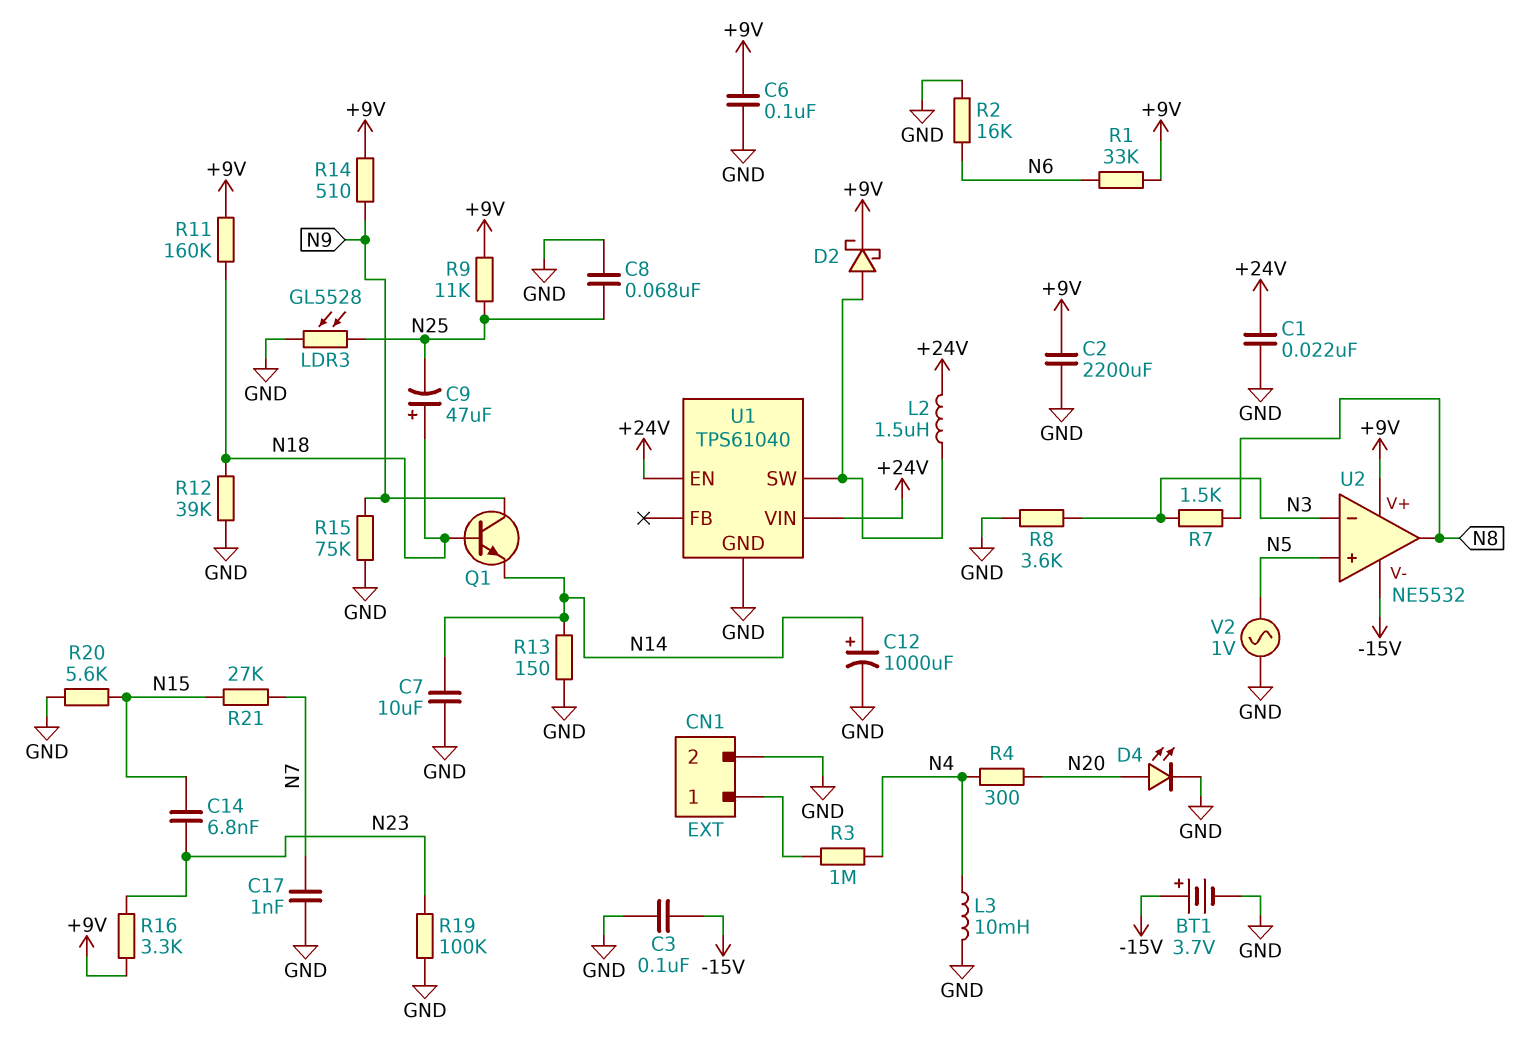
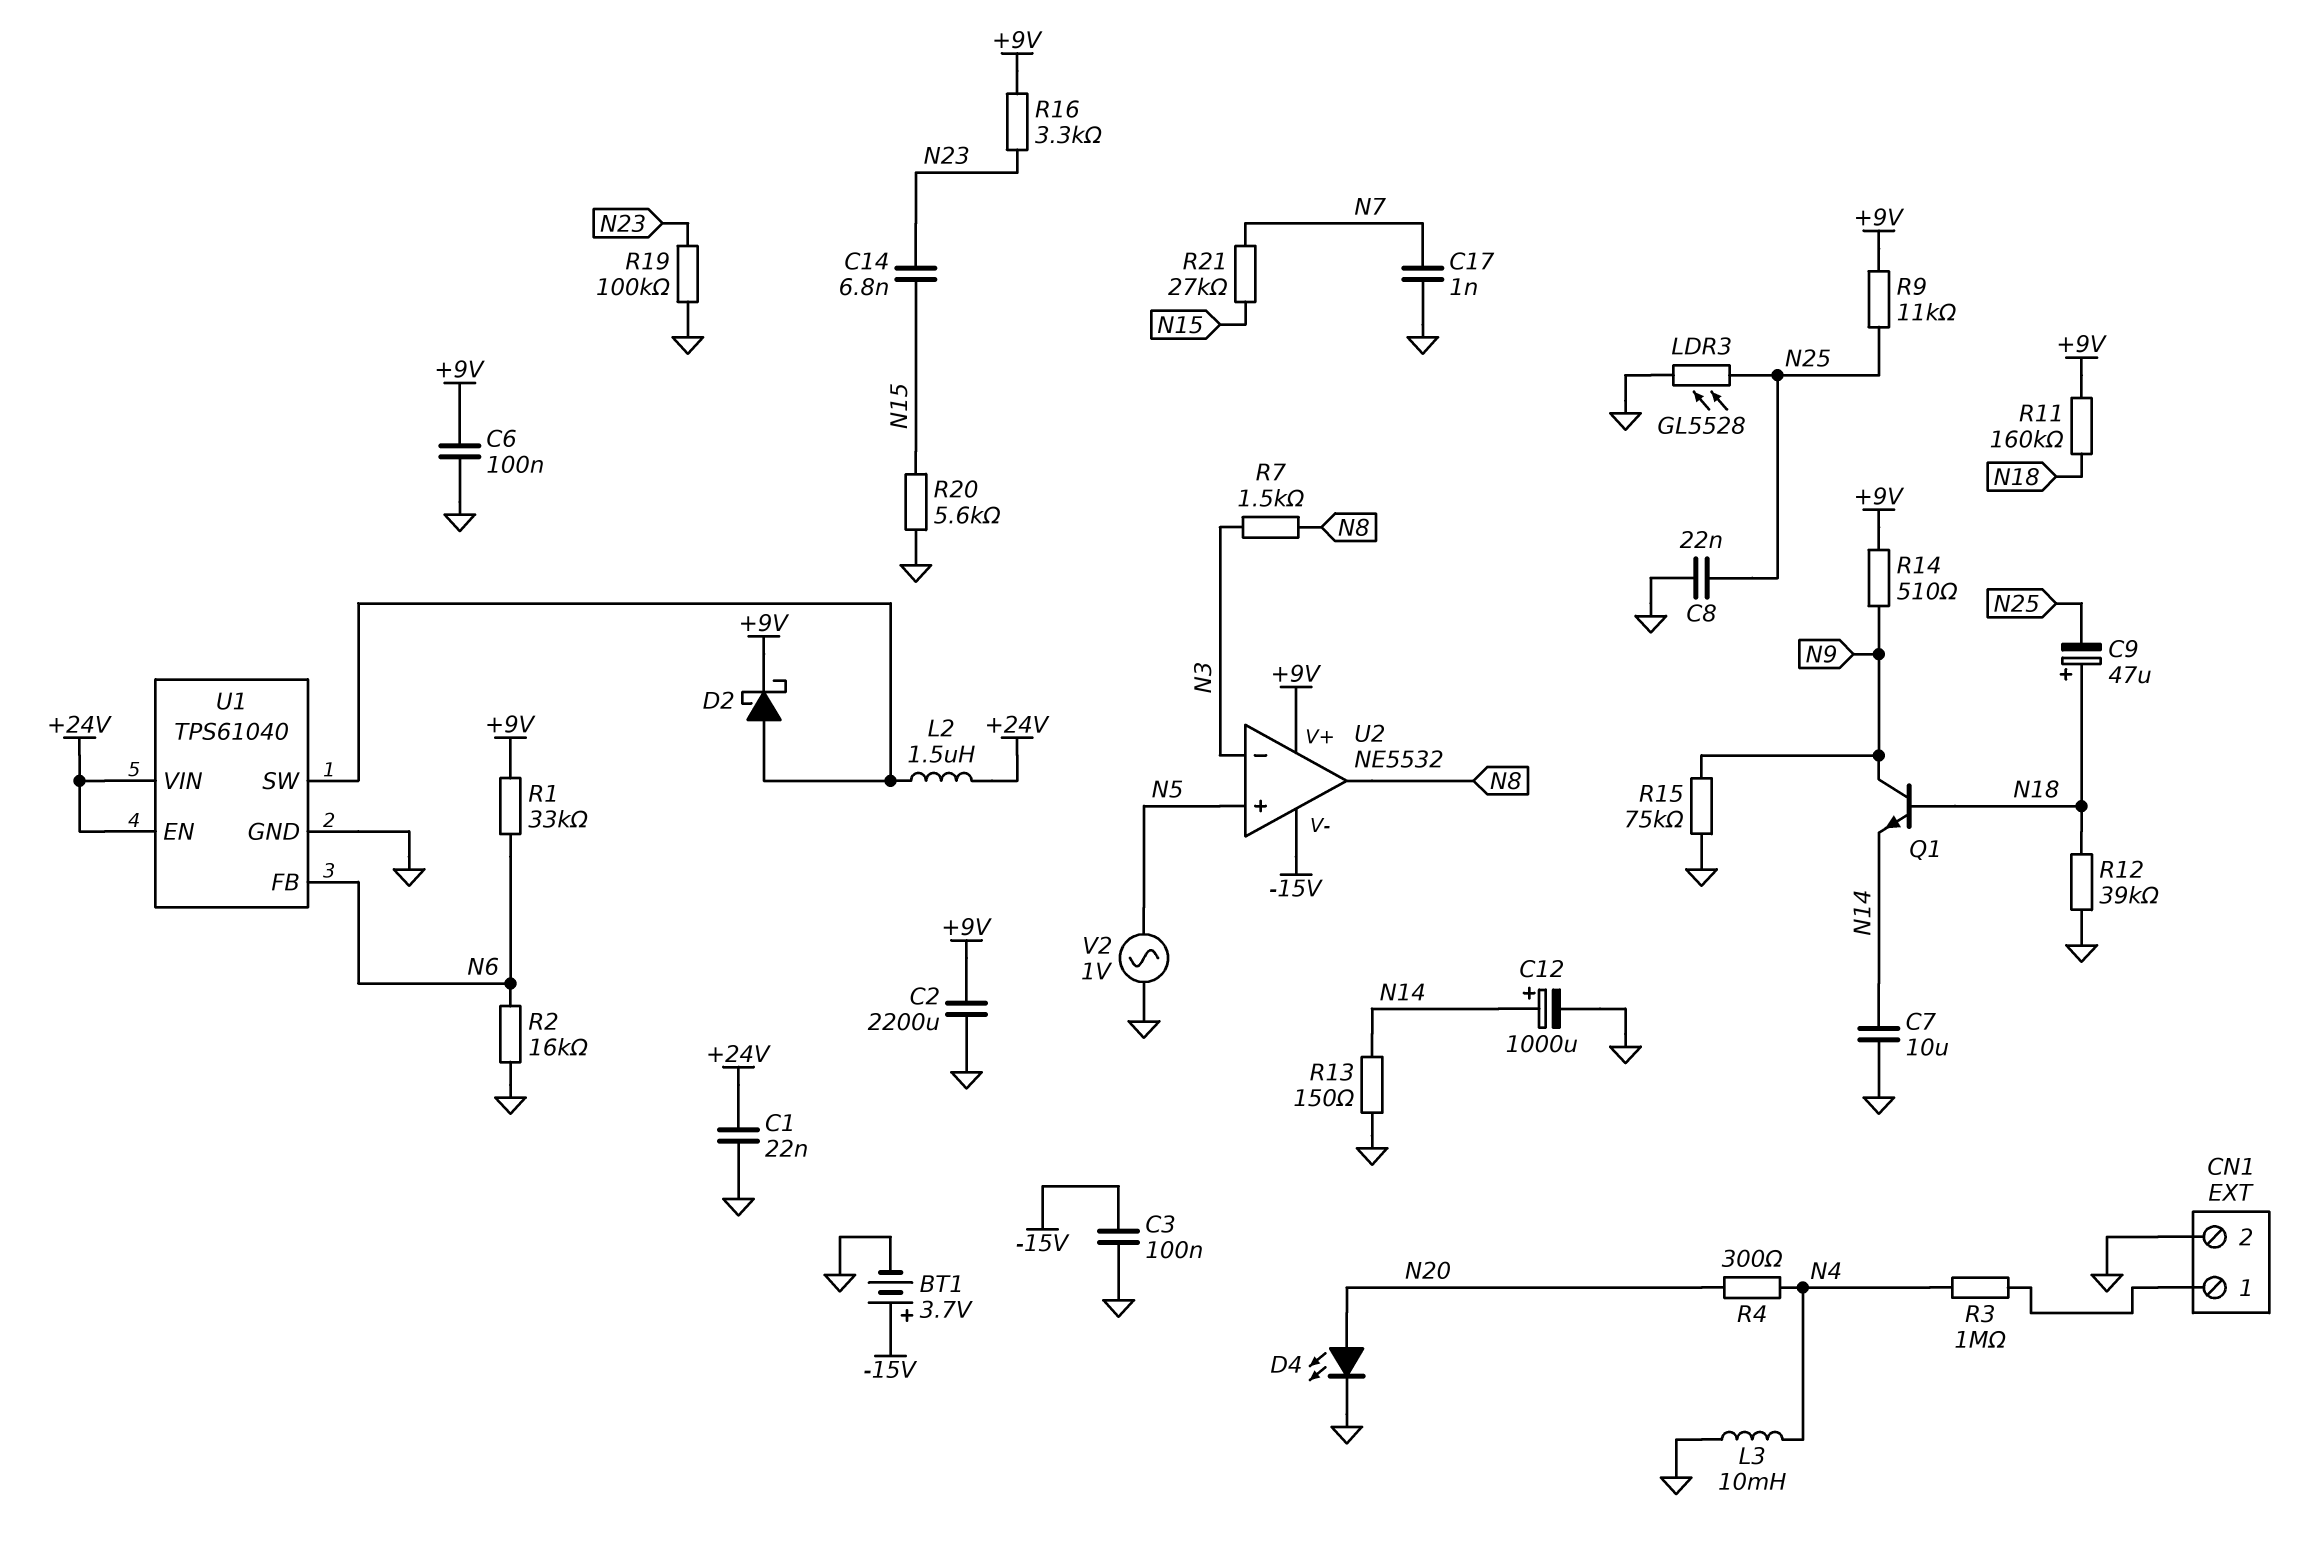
C8: 68nF (GND, N25) -> 22nF (GND, N25)
R8: 3.6k (GND, N3) -> none
U1 pin FB: none -> N6

